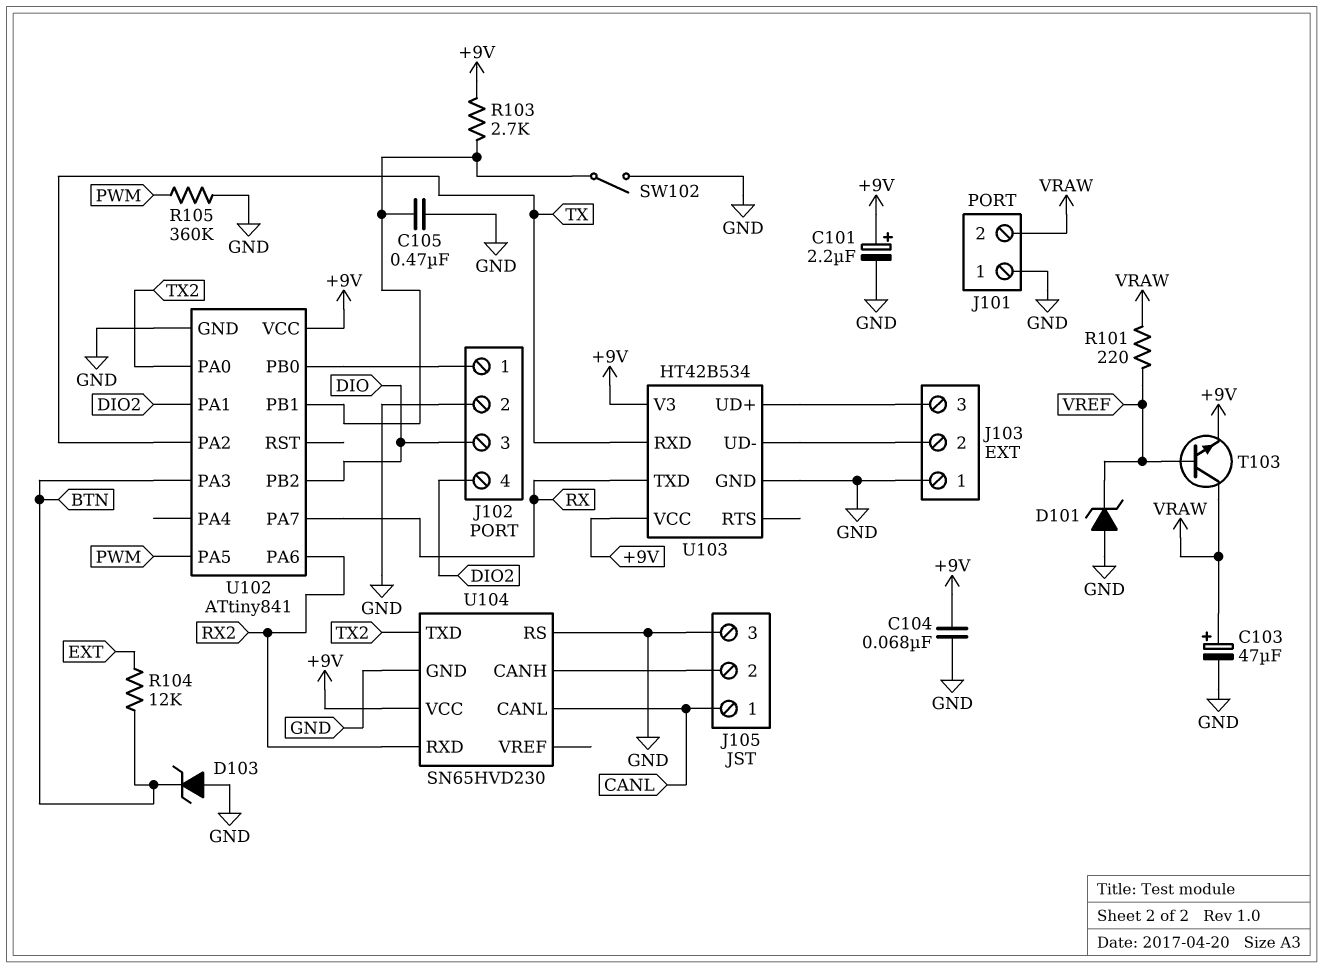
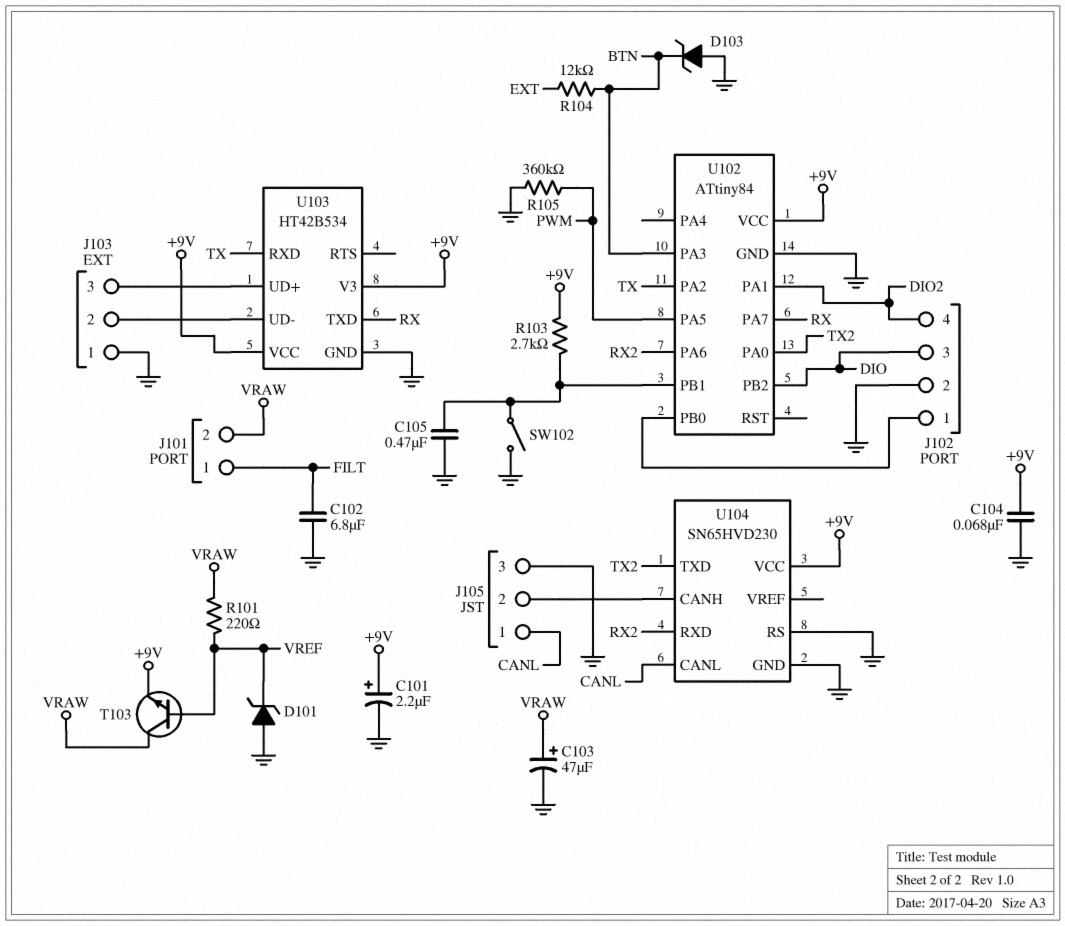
C102: none -> 6.8uF (FILT, GND)
J101 pin 1: GND -> FILT
U102: ATtiny841 -> ATtiny84

